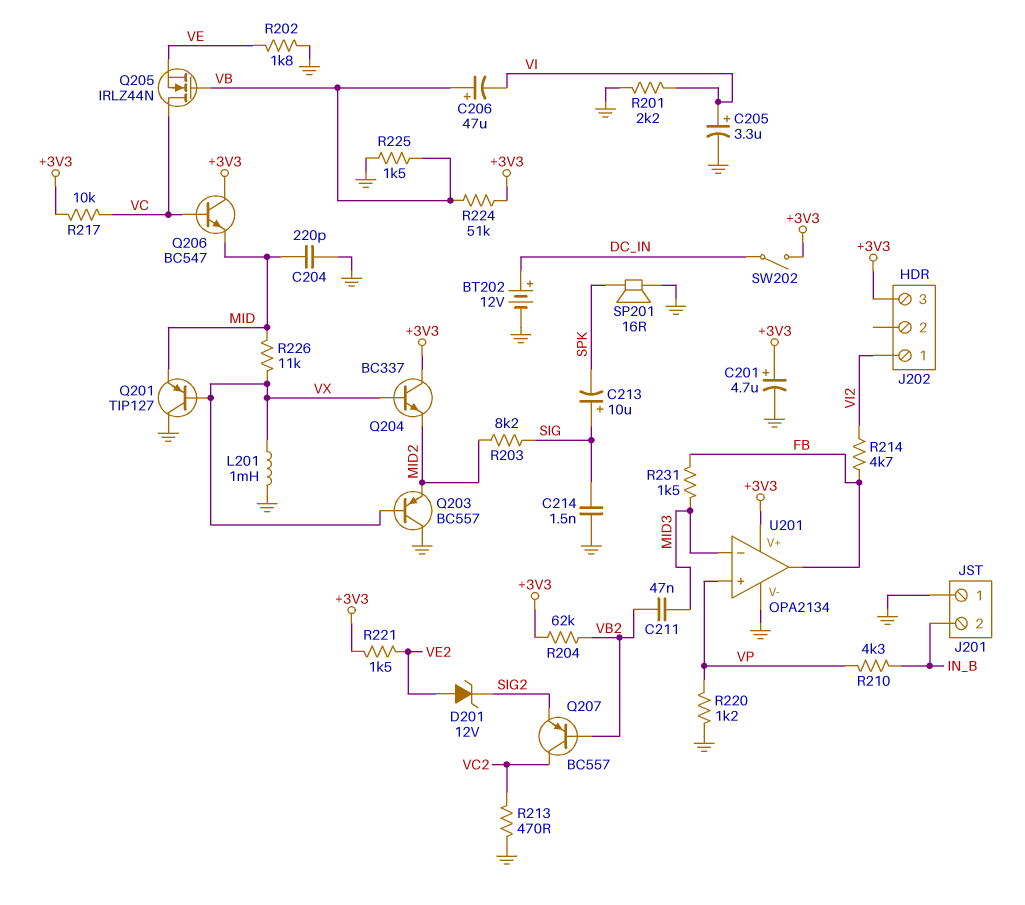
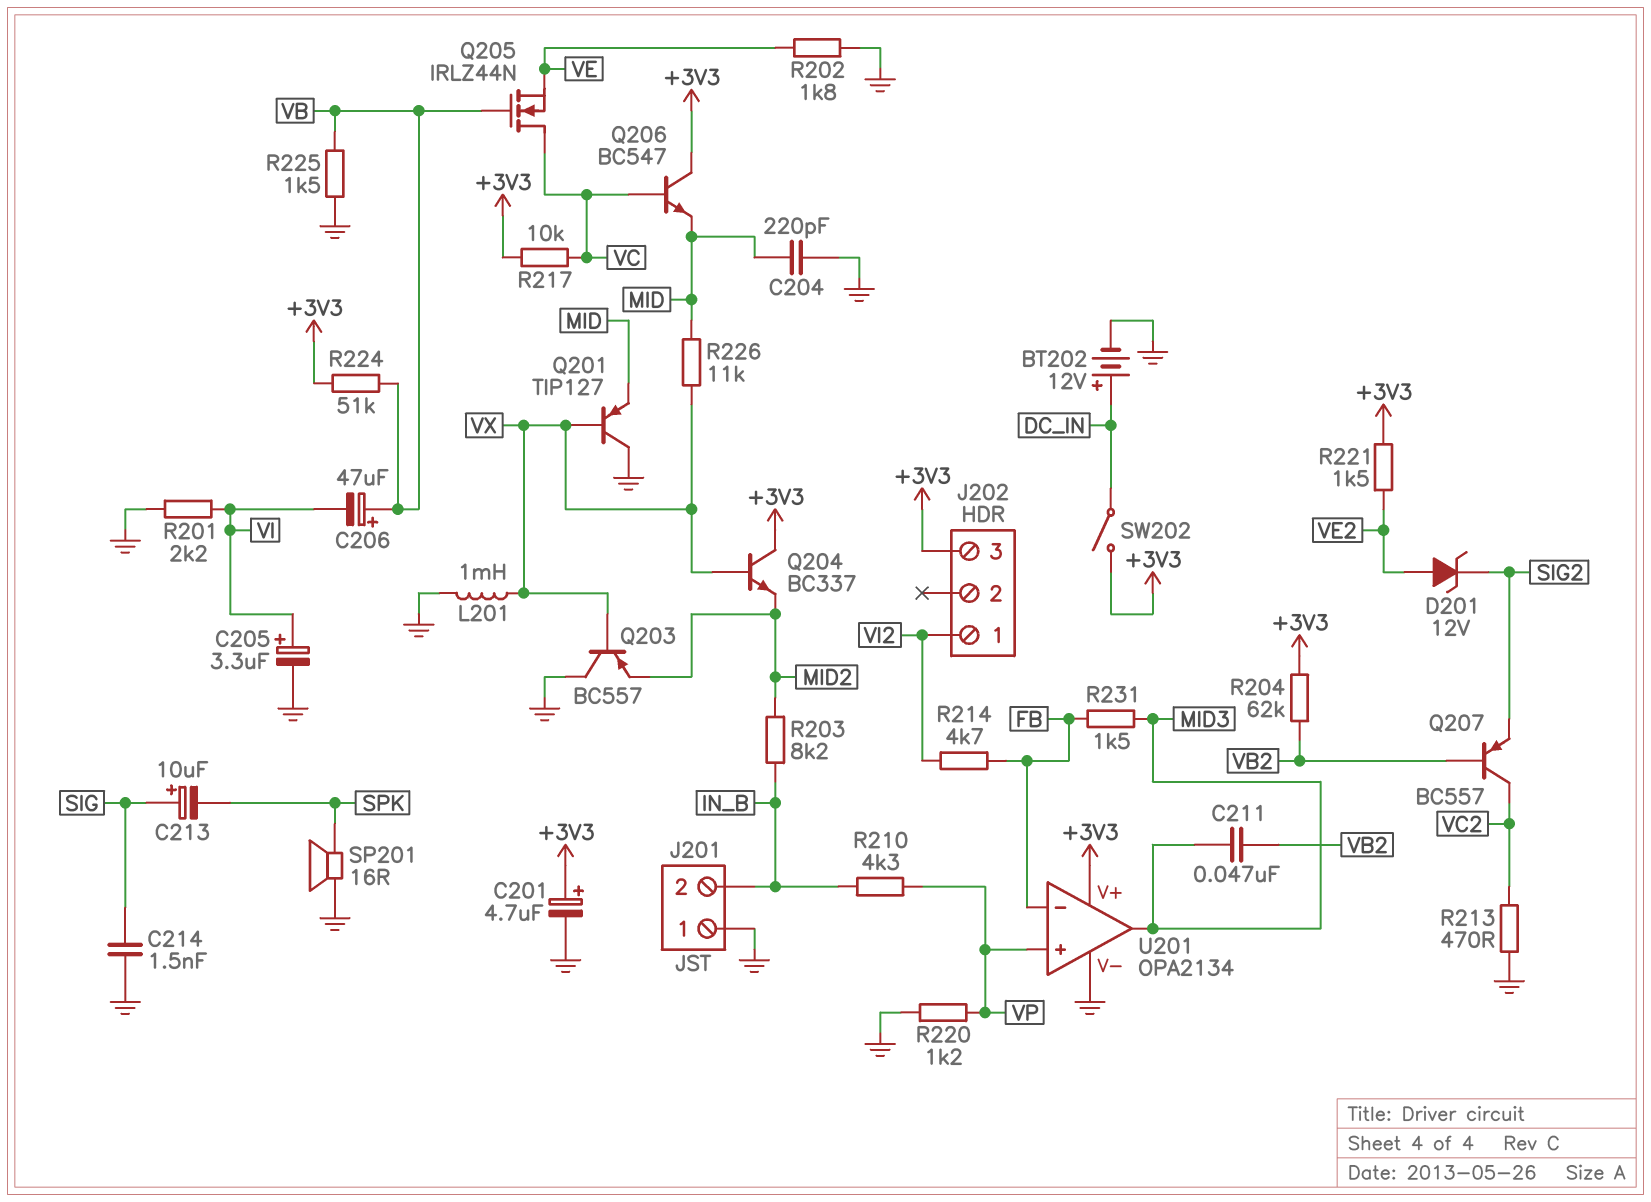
R203: 8.2k (MID2, SIG) -> 8.2k (IN_B, MID2)
U201 pin in-: MID3 -> FB
U201 pin out: FB -> MID3

